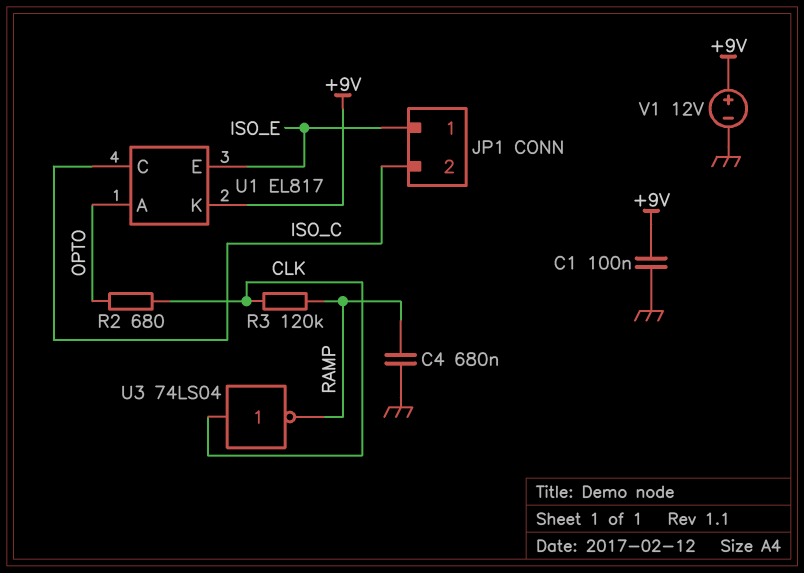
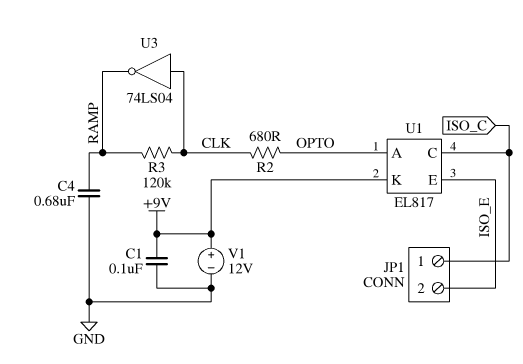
JP1 pin 1: ISO_E -> ISO_C
JP1 pin 2: ISO_C -> ISO_E

